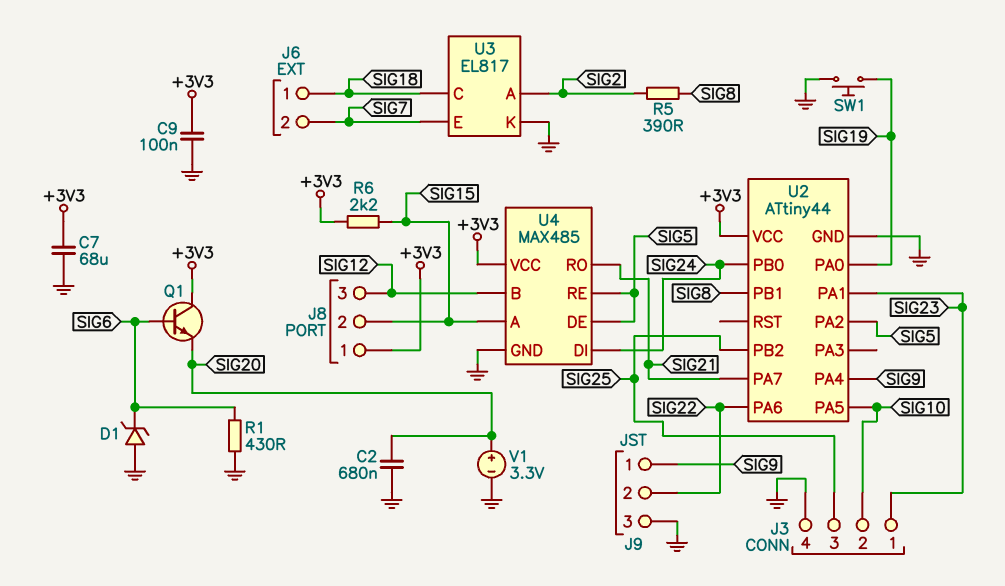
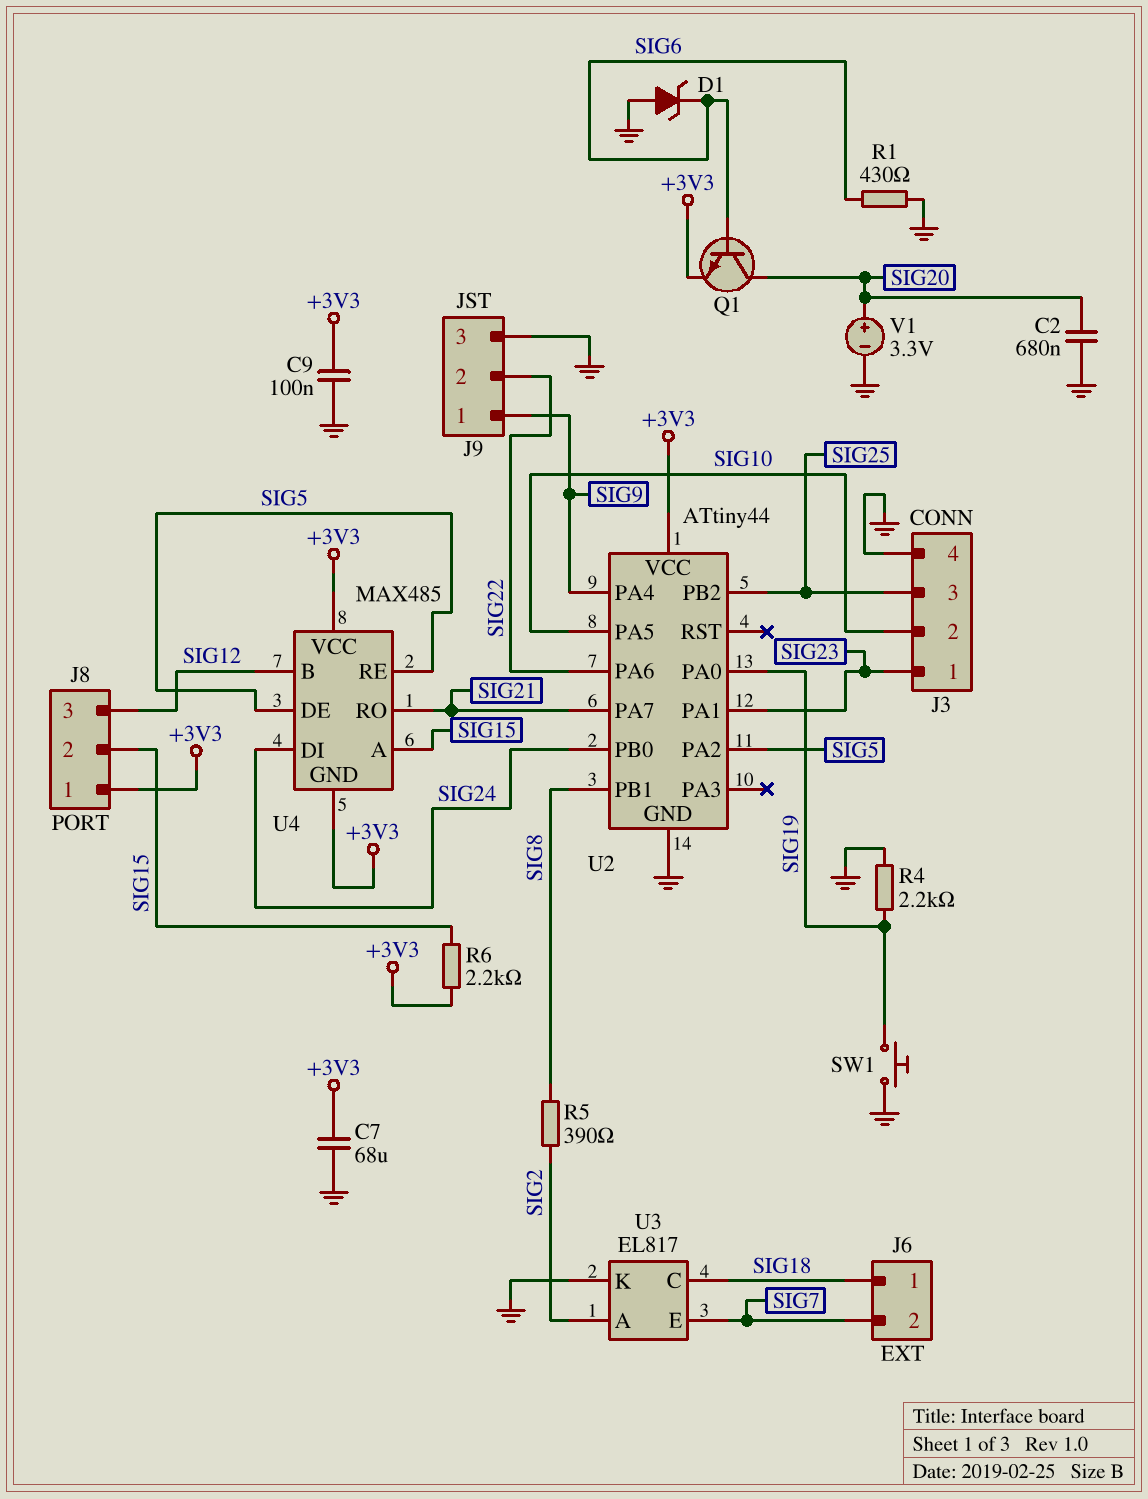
Q1: NPN (B SIG6, C +3V3, E SIG20) -> NPN (B SIG6, C SIG20, E +3V3)
R4: none -> 2.2k (GND, SIG19)
U4 pin GND: GND -> +3V3

